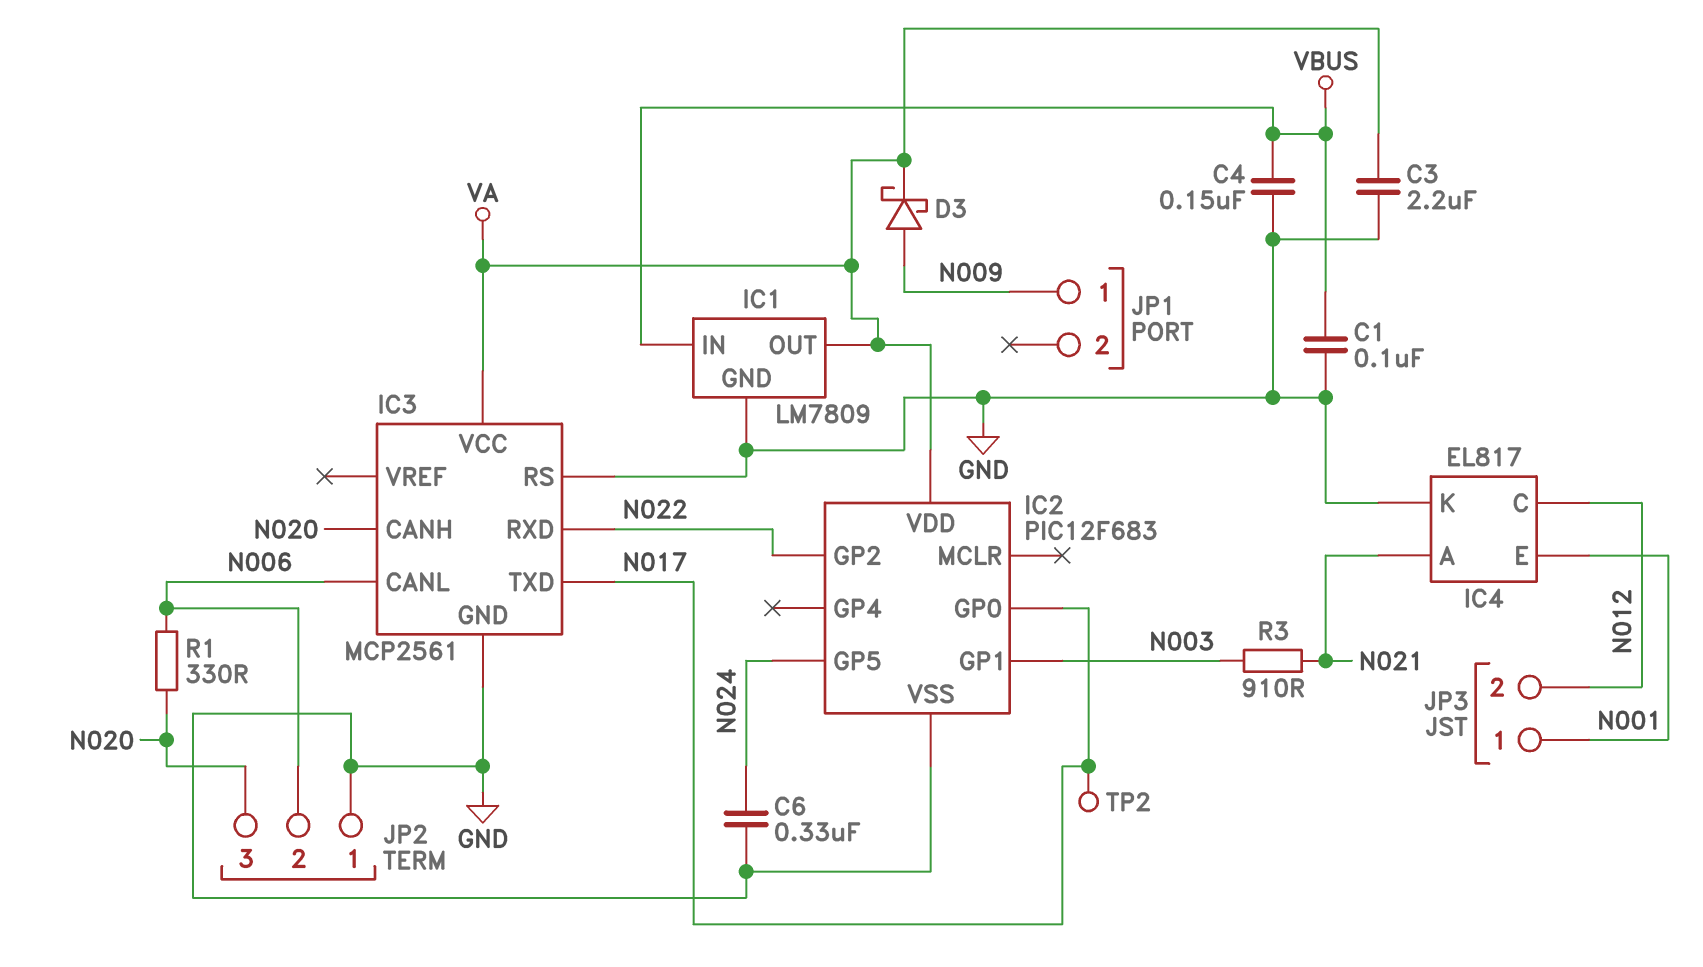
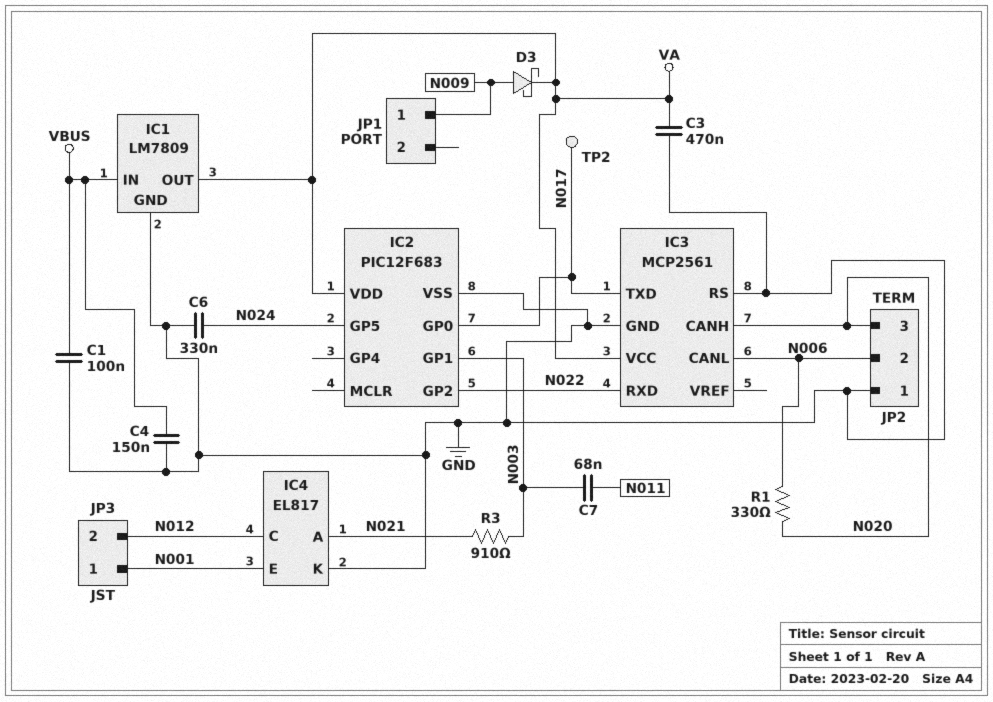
C3: 2.2uF (GND, VA) -> 470nF (GND, VA)
C7: none -> 68nF (N003, N011)

